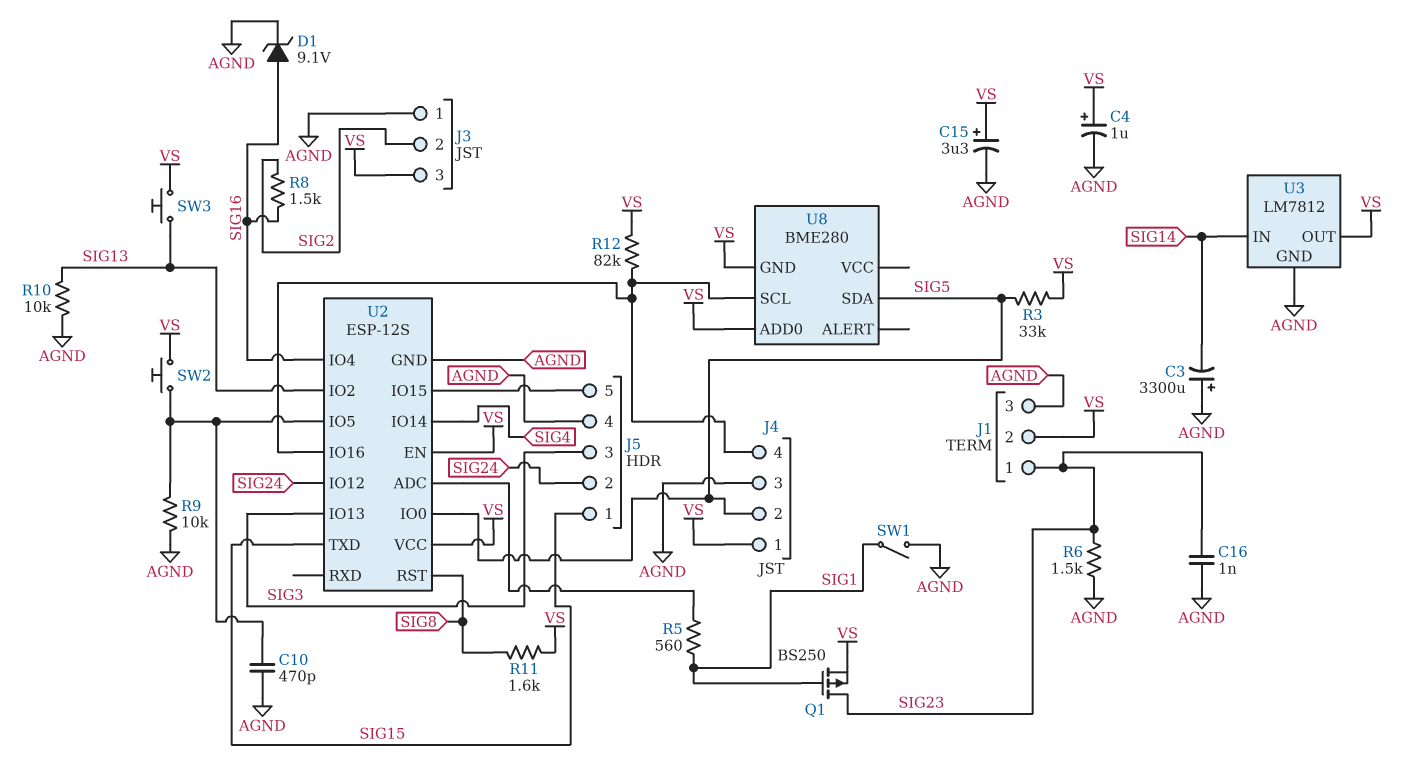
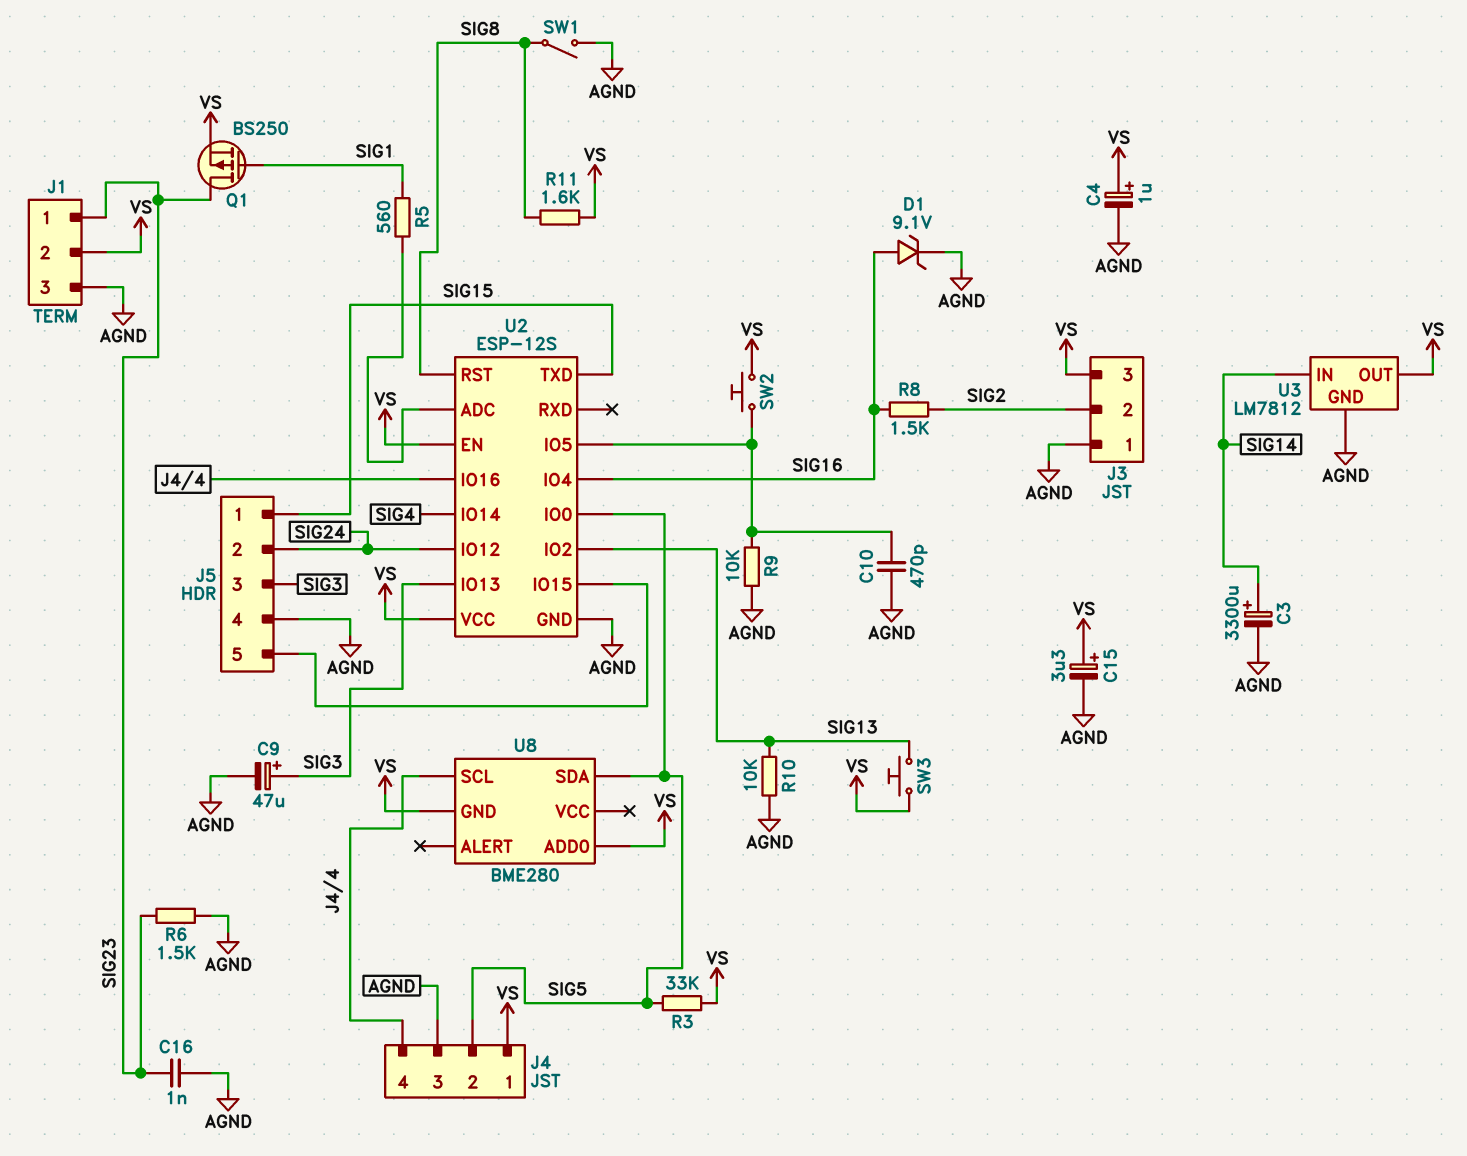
C3: 3300uF (plus AGND, minus SIG14) -> 3300uF (plus SIG14, minus AGND)
C9: none -> 47uF (plus SIG3, minus AGND)
R12: 82k (J4/4, VS) -> none
SW1: switch (AGND, SIG1) -> switch (AGND, SIG8)

